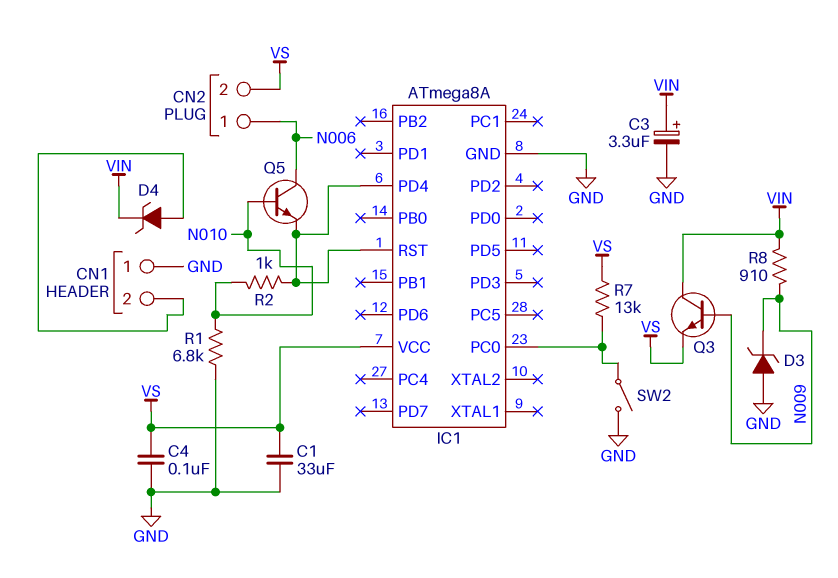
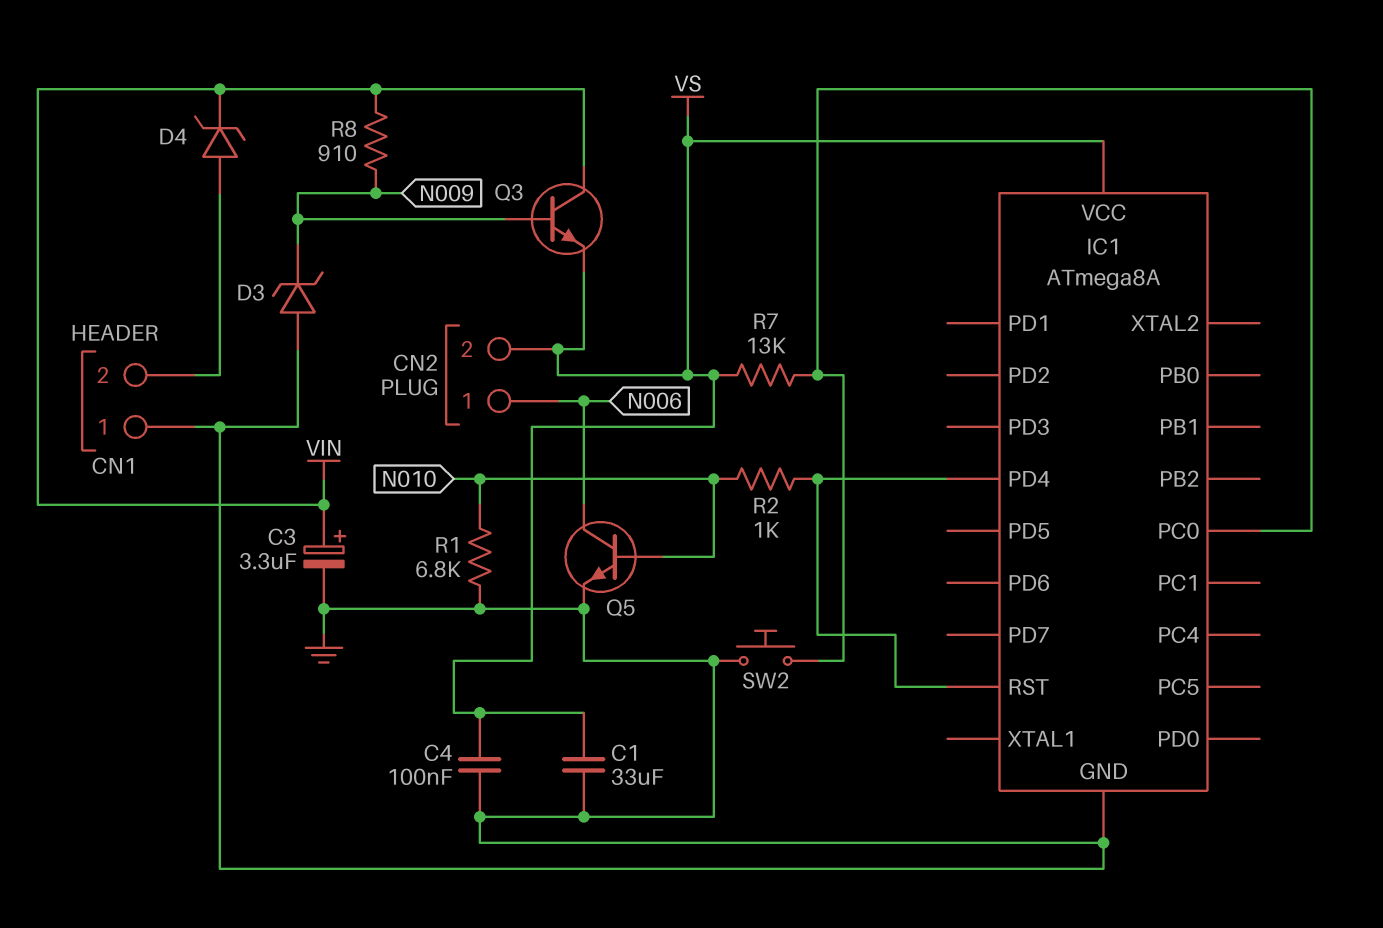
Q5: NPN (B N010, C N006, E IC1/PD4) -> NPN (B N010, C N006, E GND)
SW2: switch (GND, IC1/PC0) -> button (GND, IC1/PC0)

